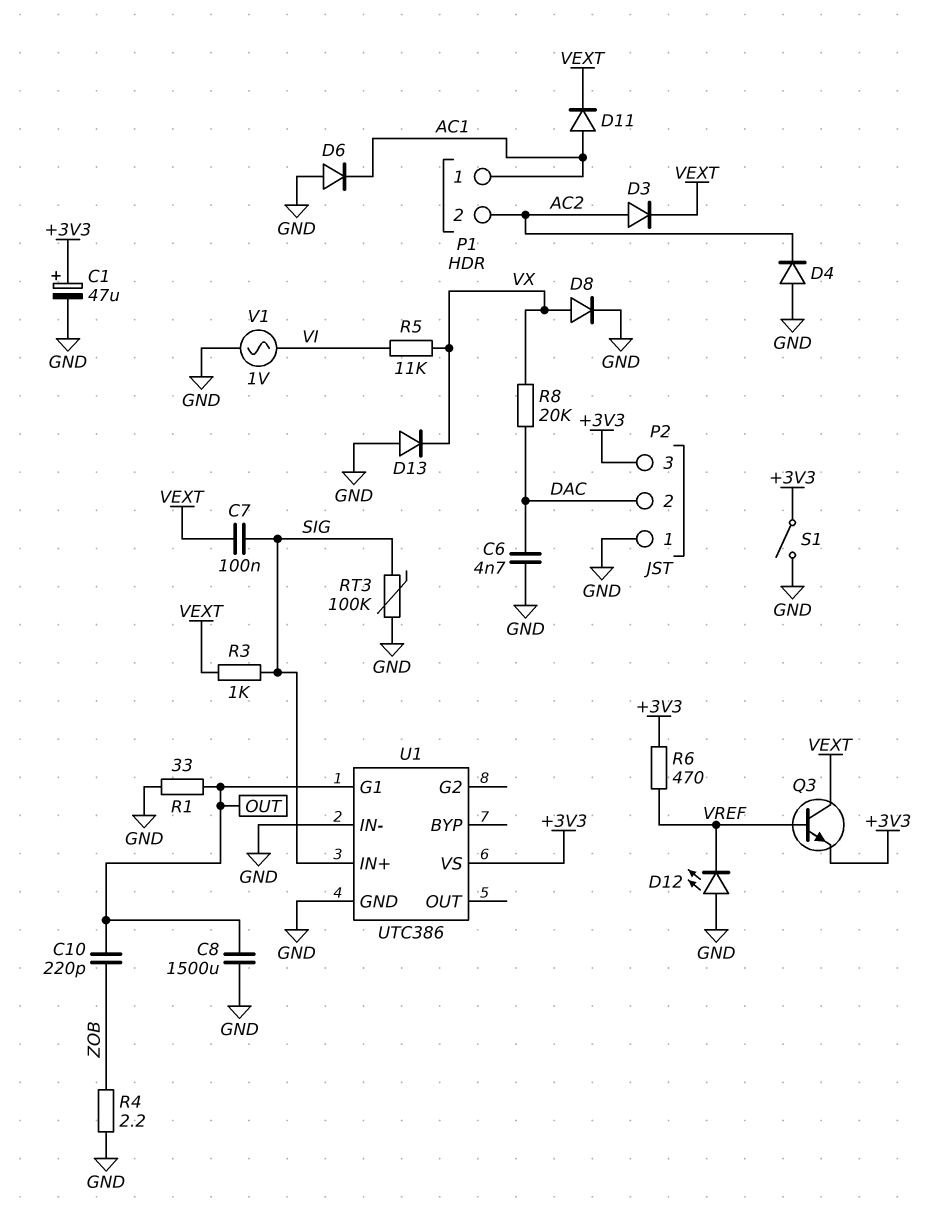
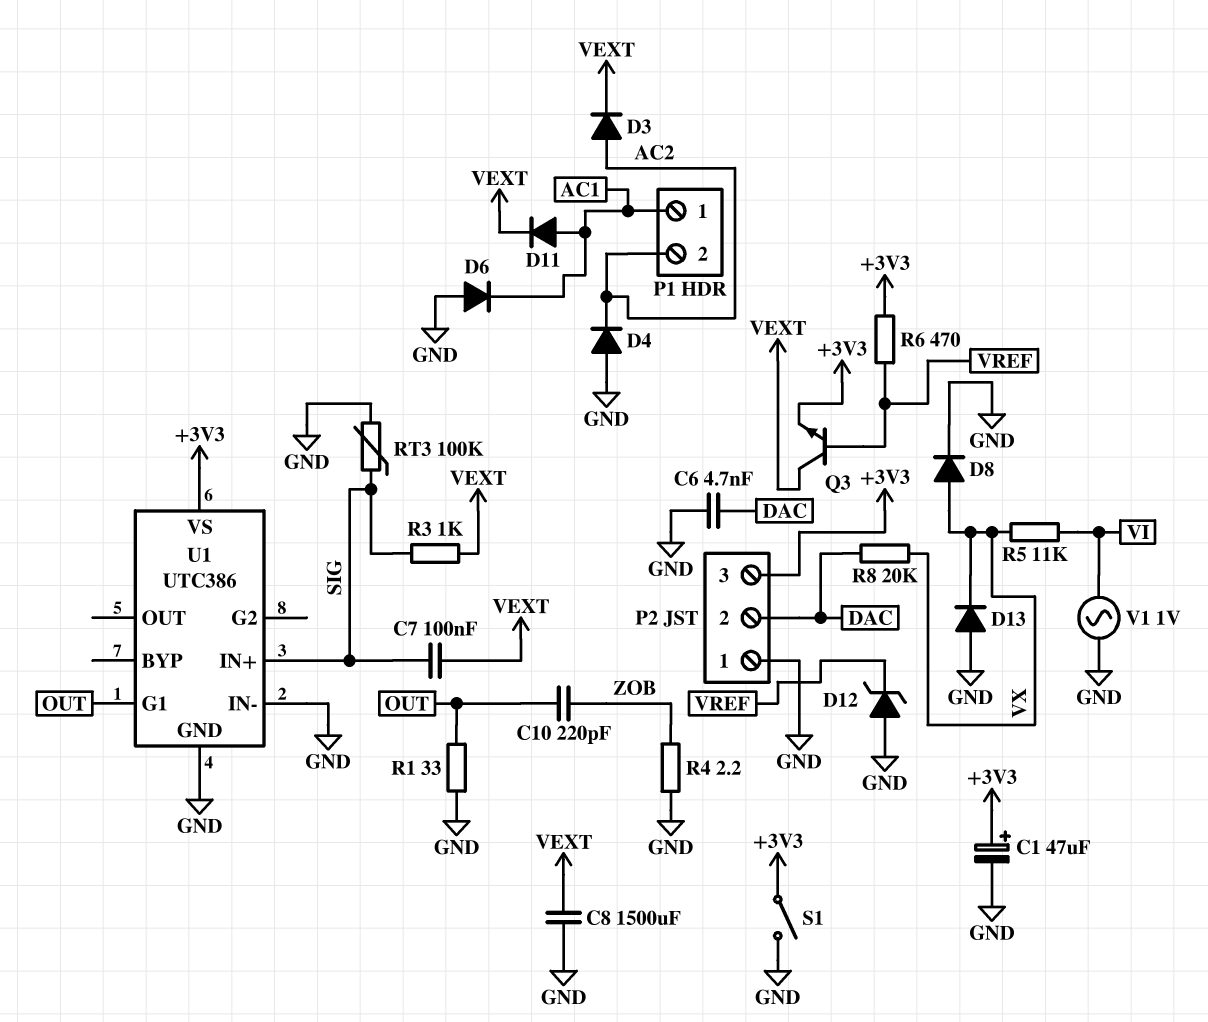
C8: 1500uF (GND, OUT) -> 1500uF (GND, VEXT)
D12: LED (A GND, K VREF) -> zener (A GND, K VREF)

